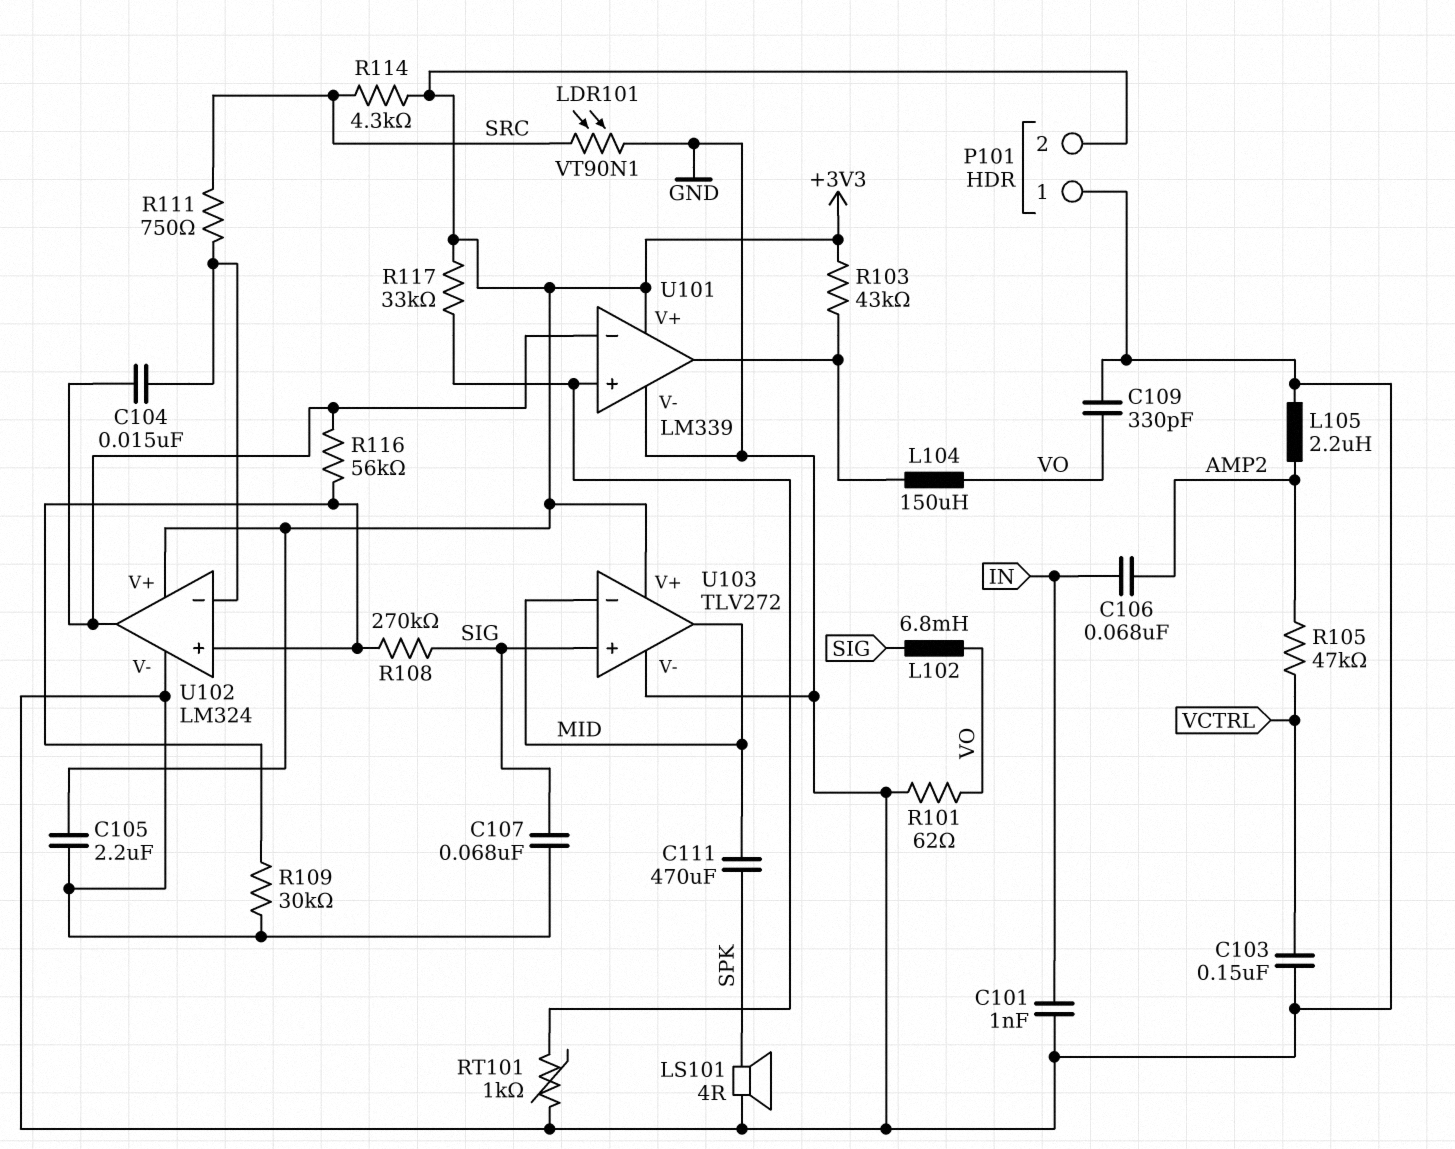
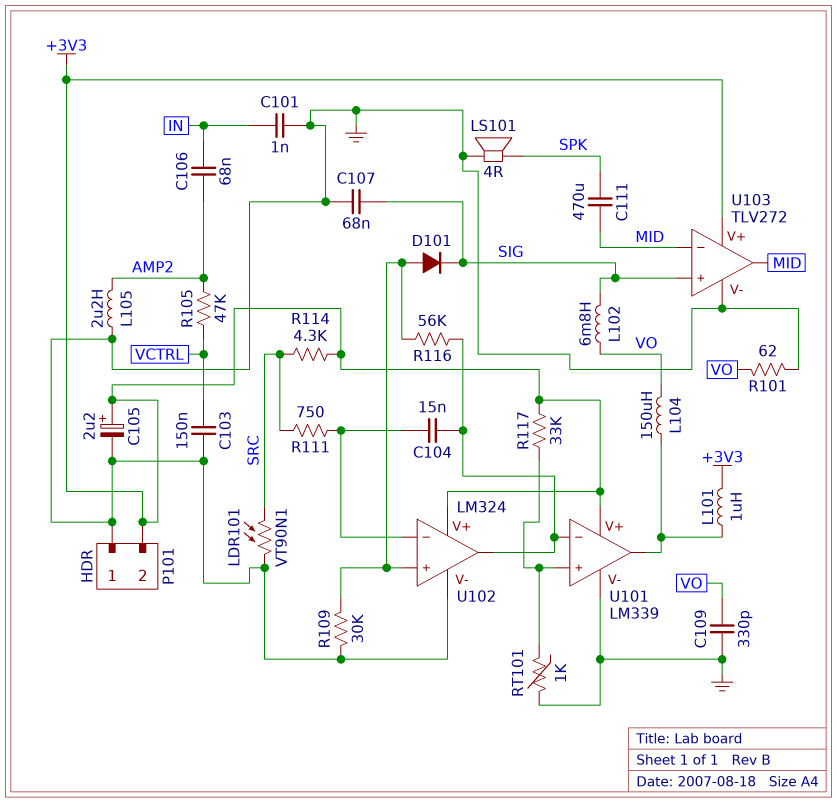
C105: 2.2uF (+3V3, GND) -> 2.2uF (plus +3V3, minus GND)
D101: none -> diode (A U102/in+, K SIG)
L101: none -> 1uH (+3V3, U101/out)
R103: 43k (+3V3, U101/out) -> none
R108: 270k (SIG, U102/in+) -> none

